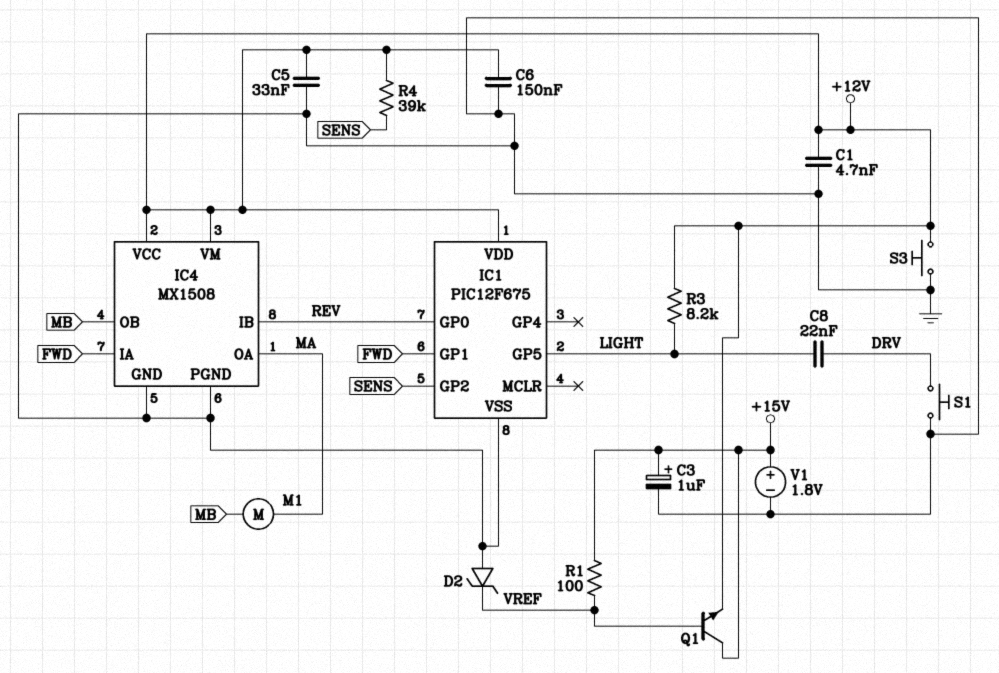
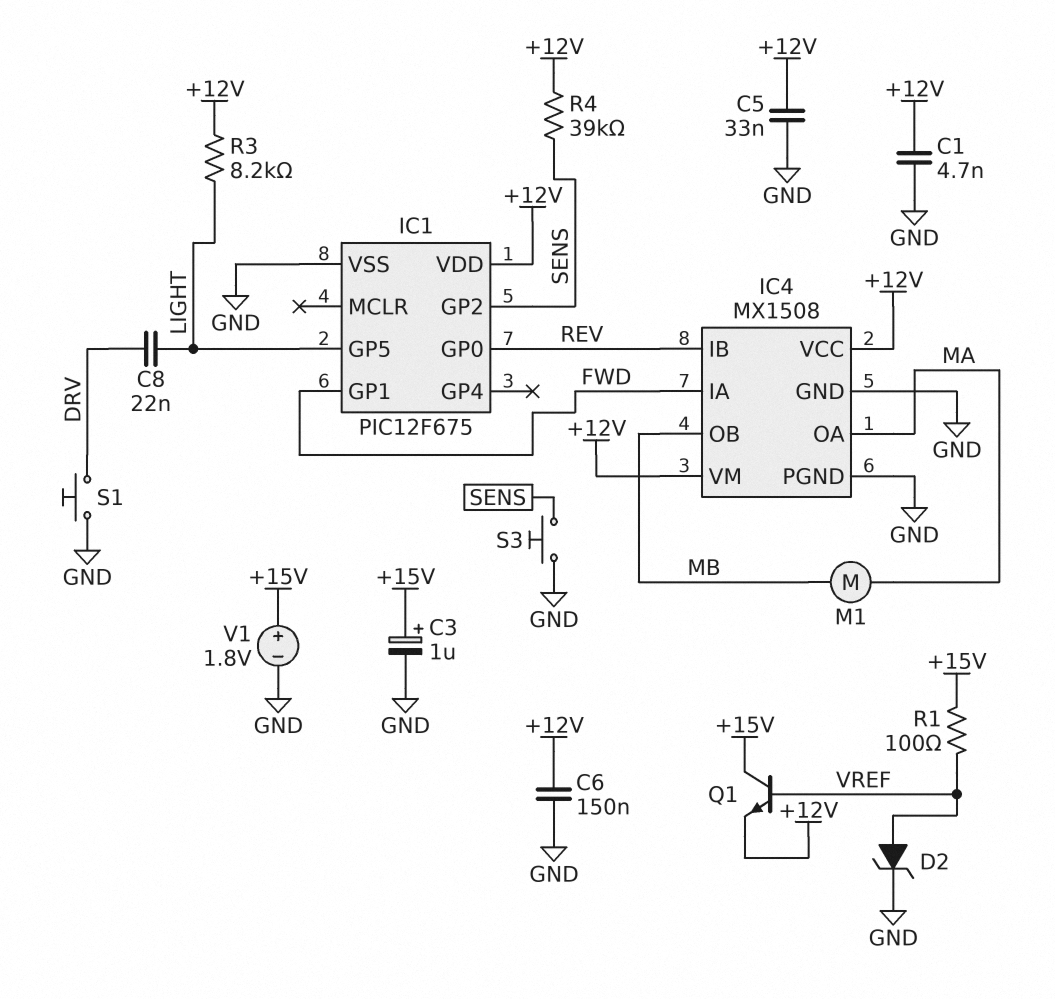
D2: zener (A GND, K VREF) -> zener (A VREF, K GND)
S3: button (+12V, GND) -> button (GND, SENS)

